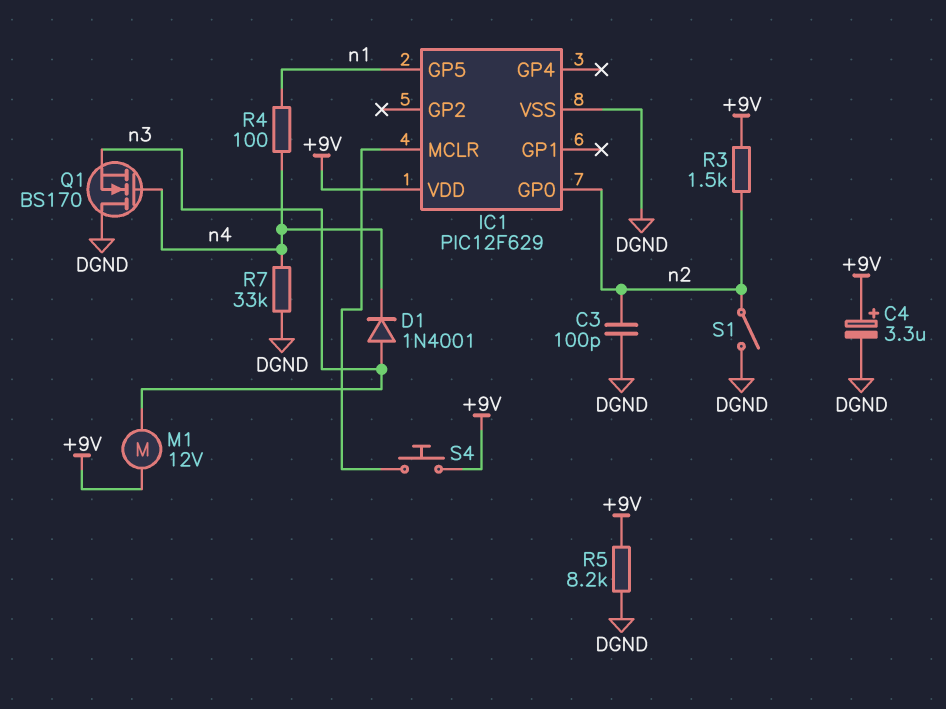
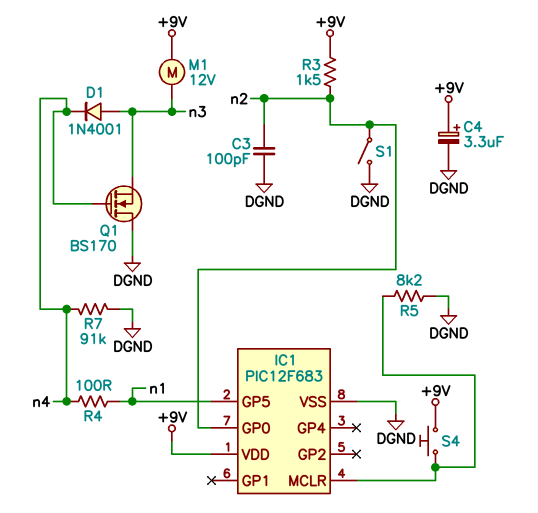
IC1: PIC12F629 -> PIC12F683
R5: 8.2k (+9V, DGND) -> 8.2k (DGND, IC1/MCLR)
R7: 33k (DGND, n4) -> 91k (DGND, n4)

